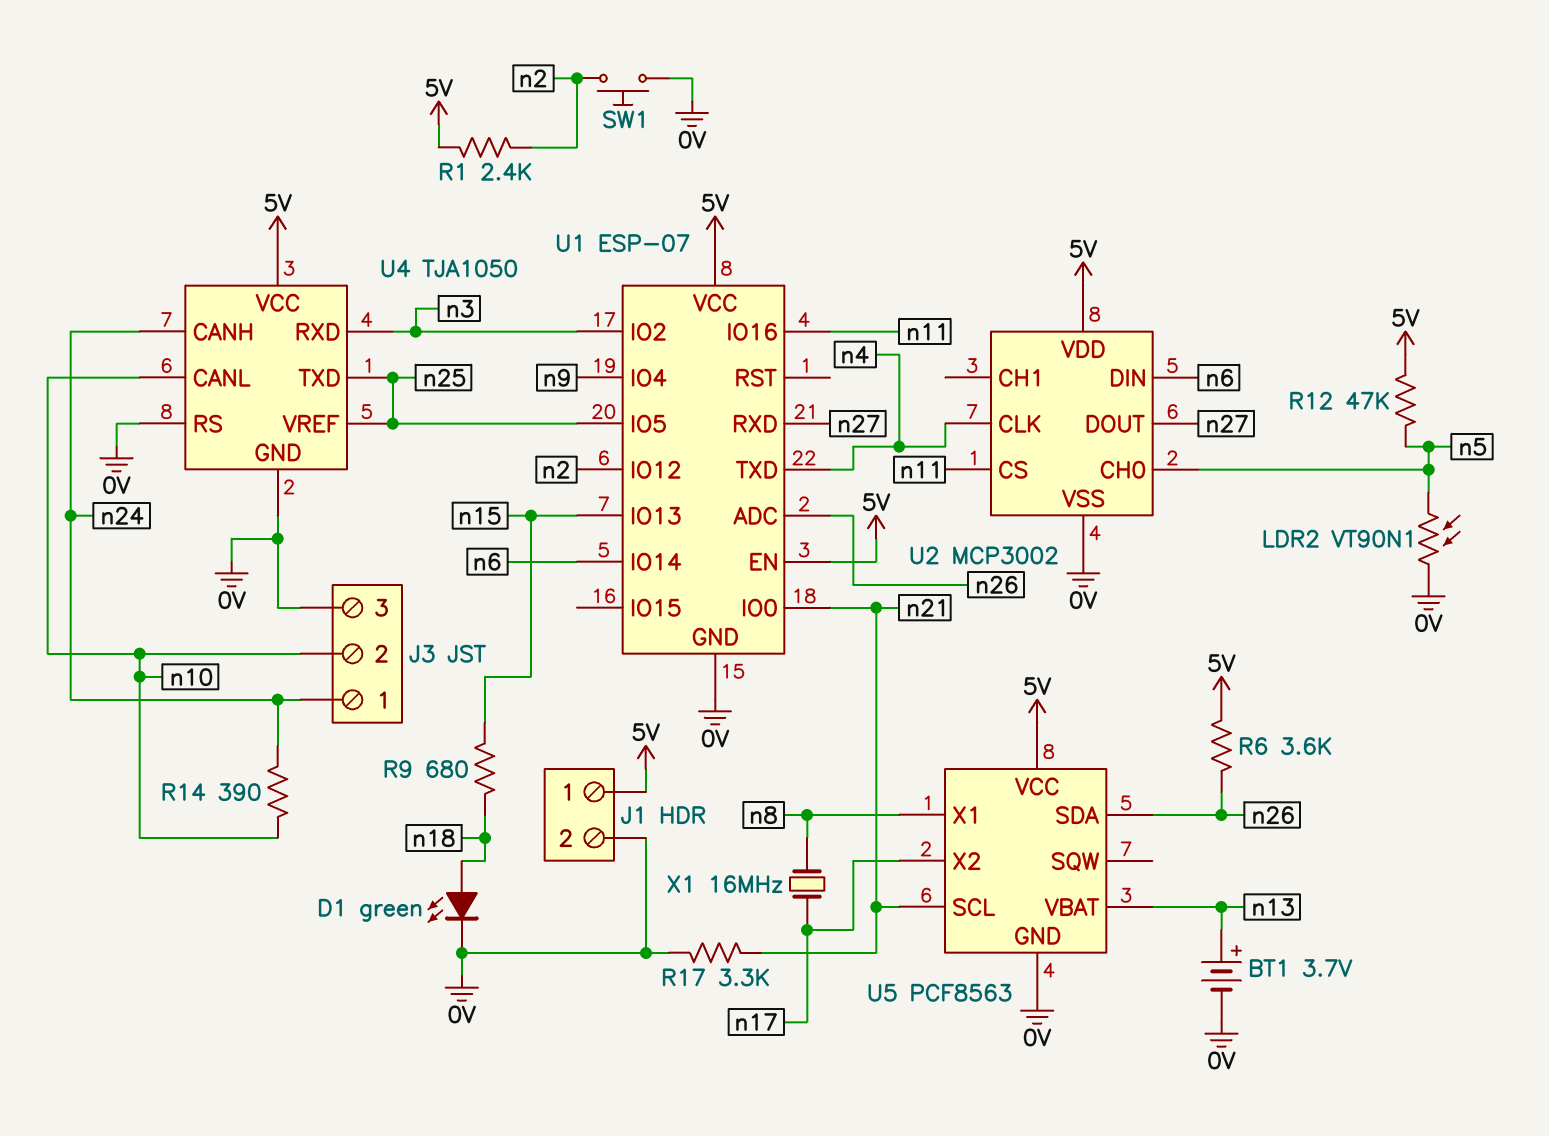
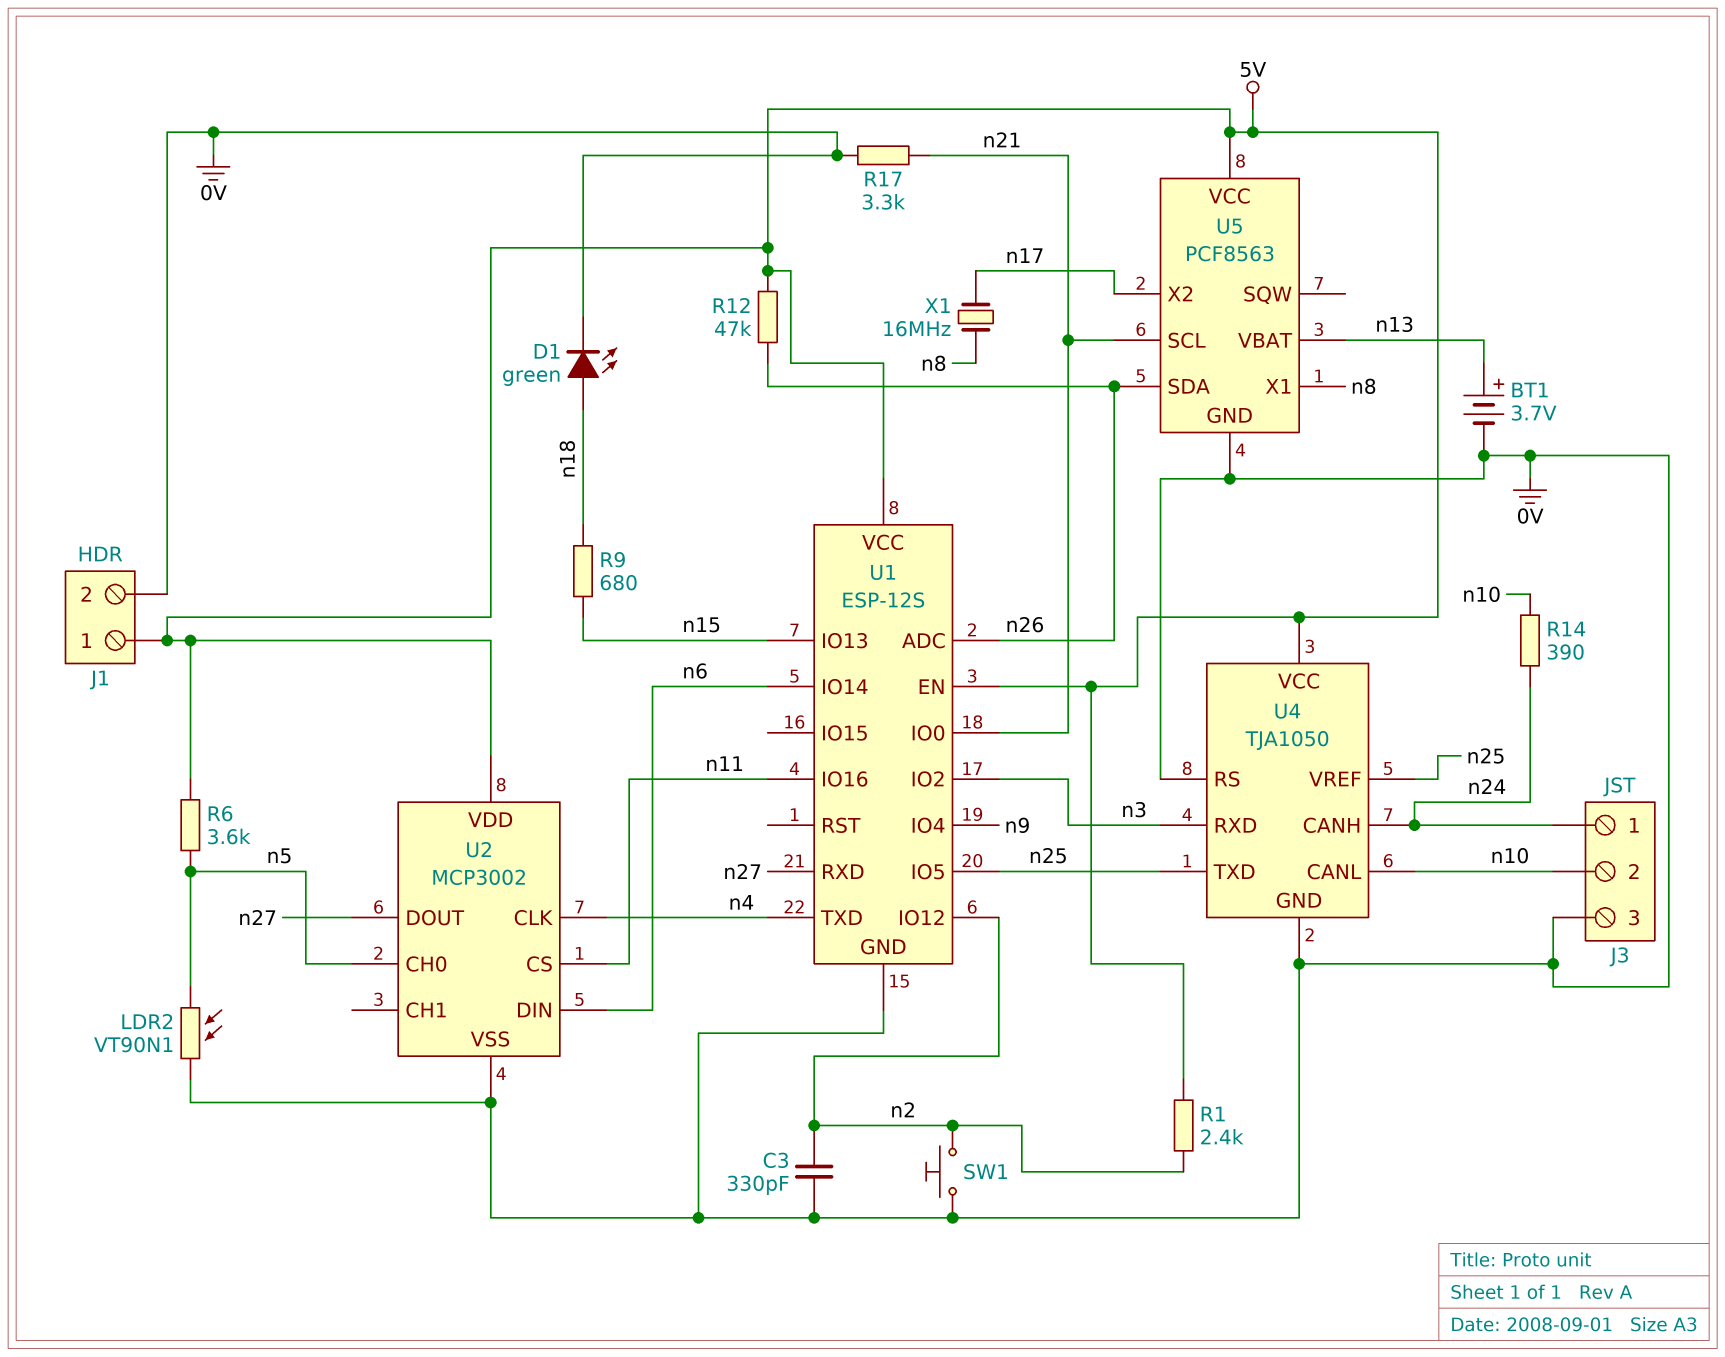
C3: none -> 330pF (0V, n2)
R6: 3.6k (5V, n26) -> 3.6k (5V, n5)
R12: 47k (5V, n5) -> 47k (5V, n26)
U1: ESP-07 -> ESP-12S

